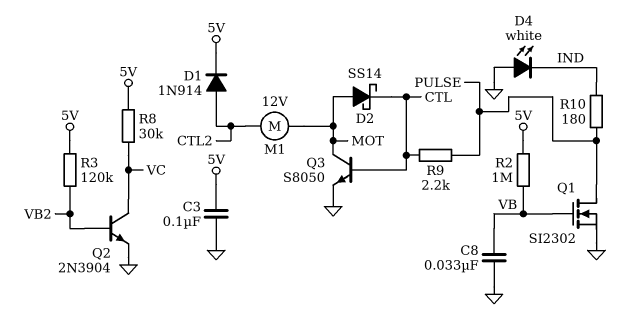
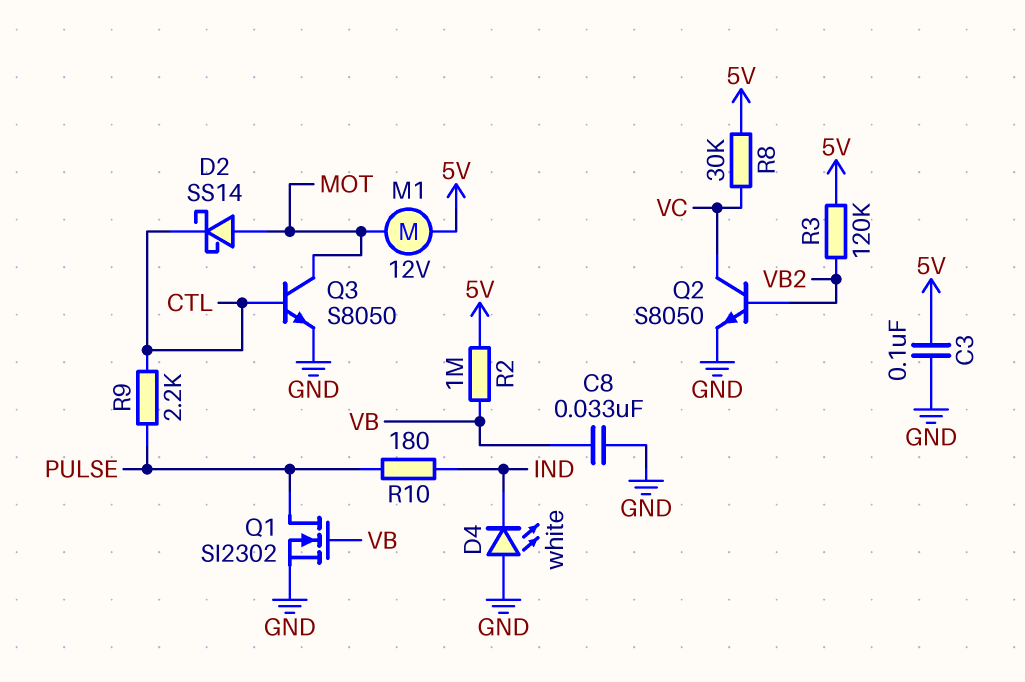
D1: diode 1N914 (A CTL2, K 5V) -> none
M1: motor 12V (CTL2, MOT) -> motor 12V (5V, MOT)
Q2: NPN 2N3904 (B VB2, C VC, E GND) -> NPN S8050 (B VB2, C VC, E GND)

